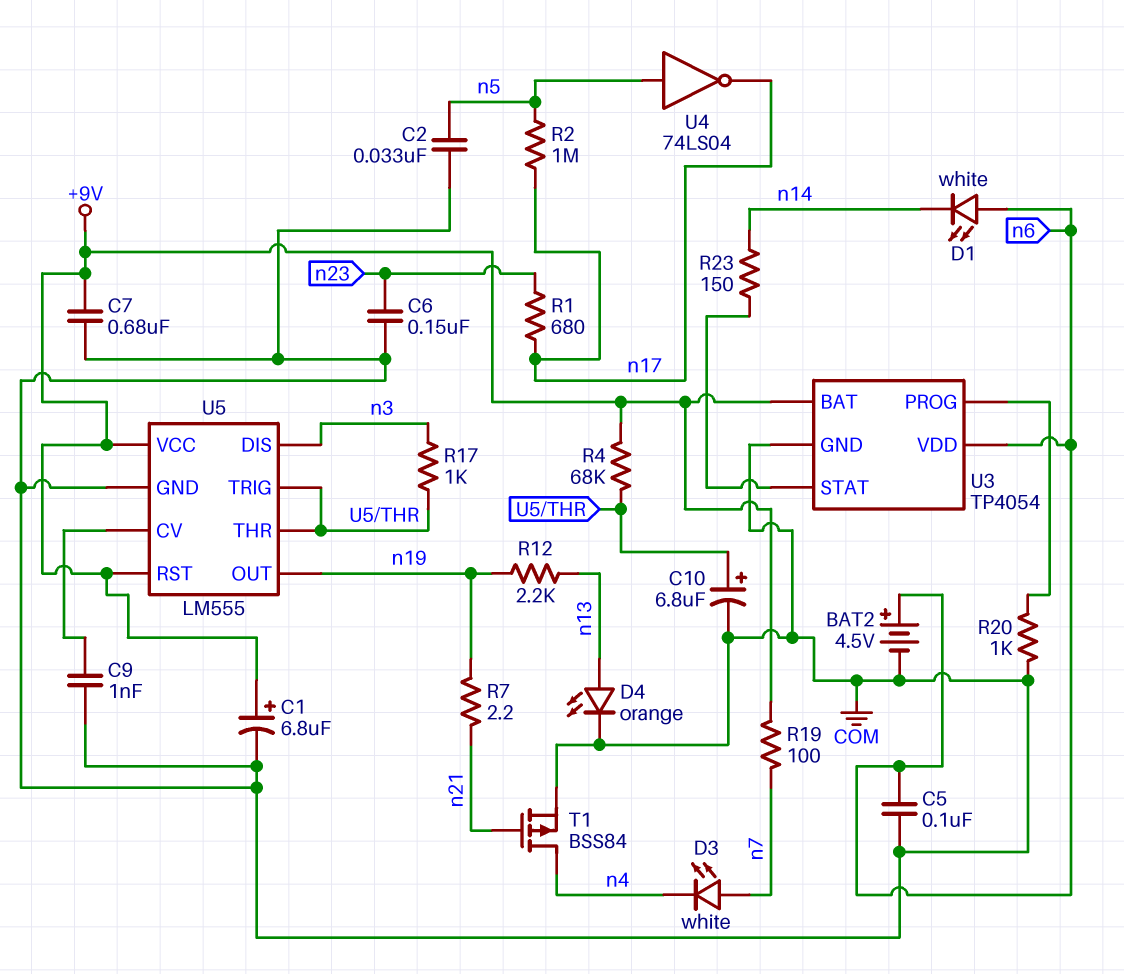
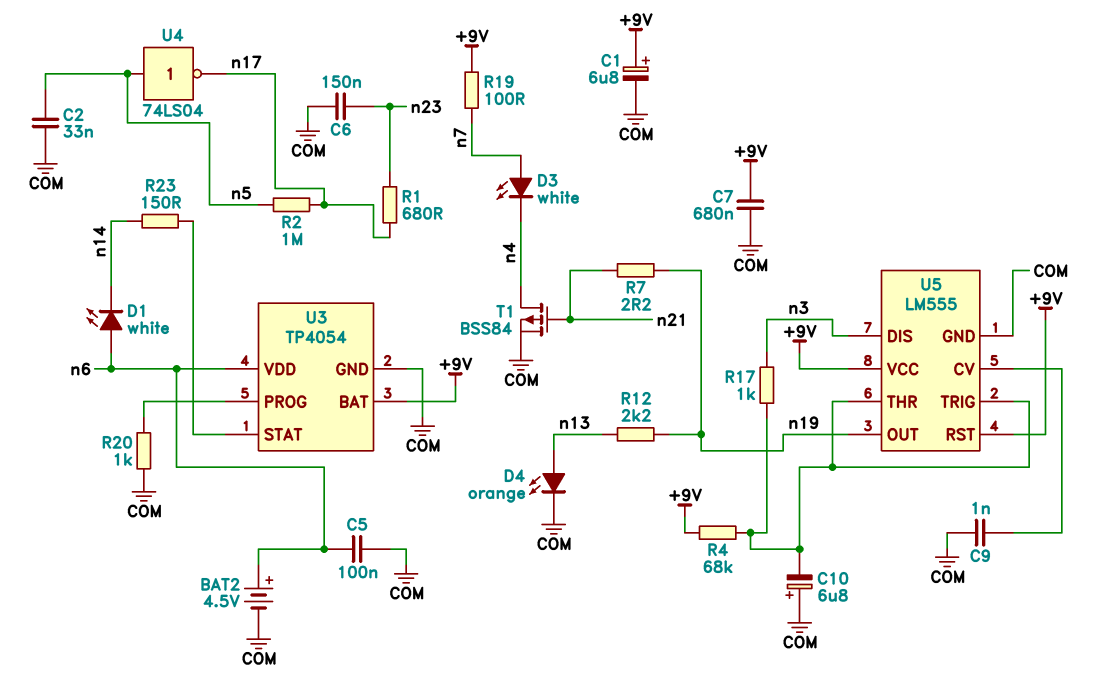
C10: 6.8uF (plus U5/THR, minus COM) -> 6.8uF (plus COM, minus U5/THR)

